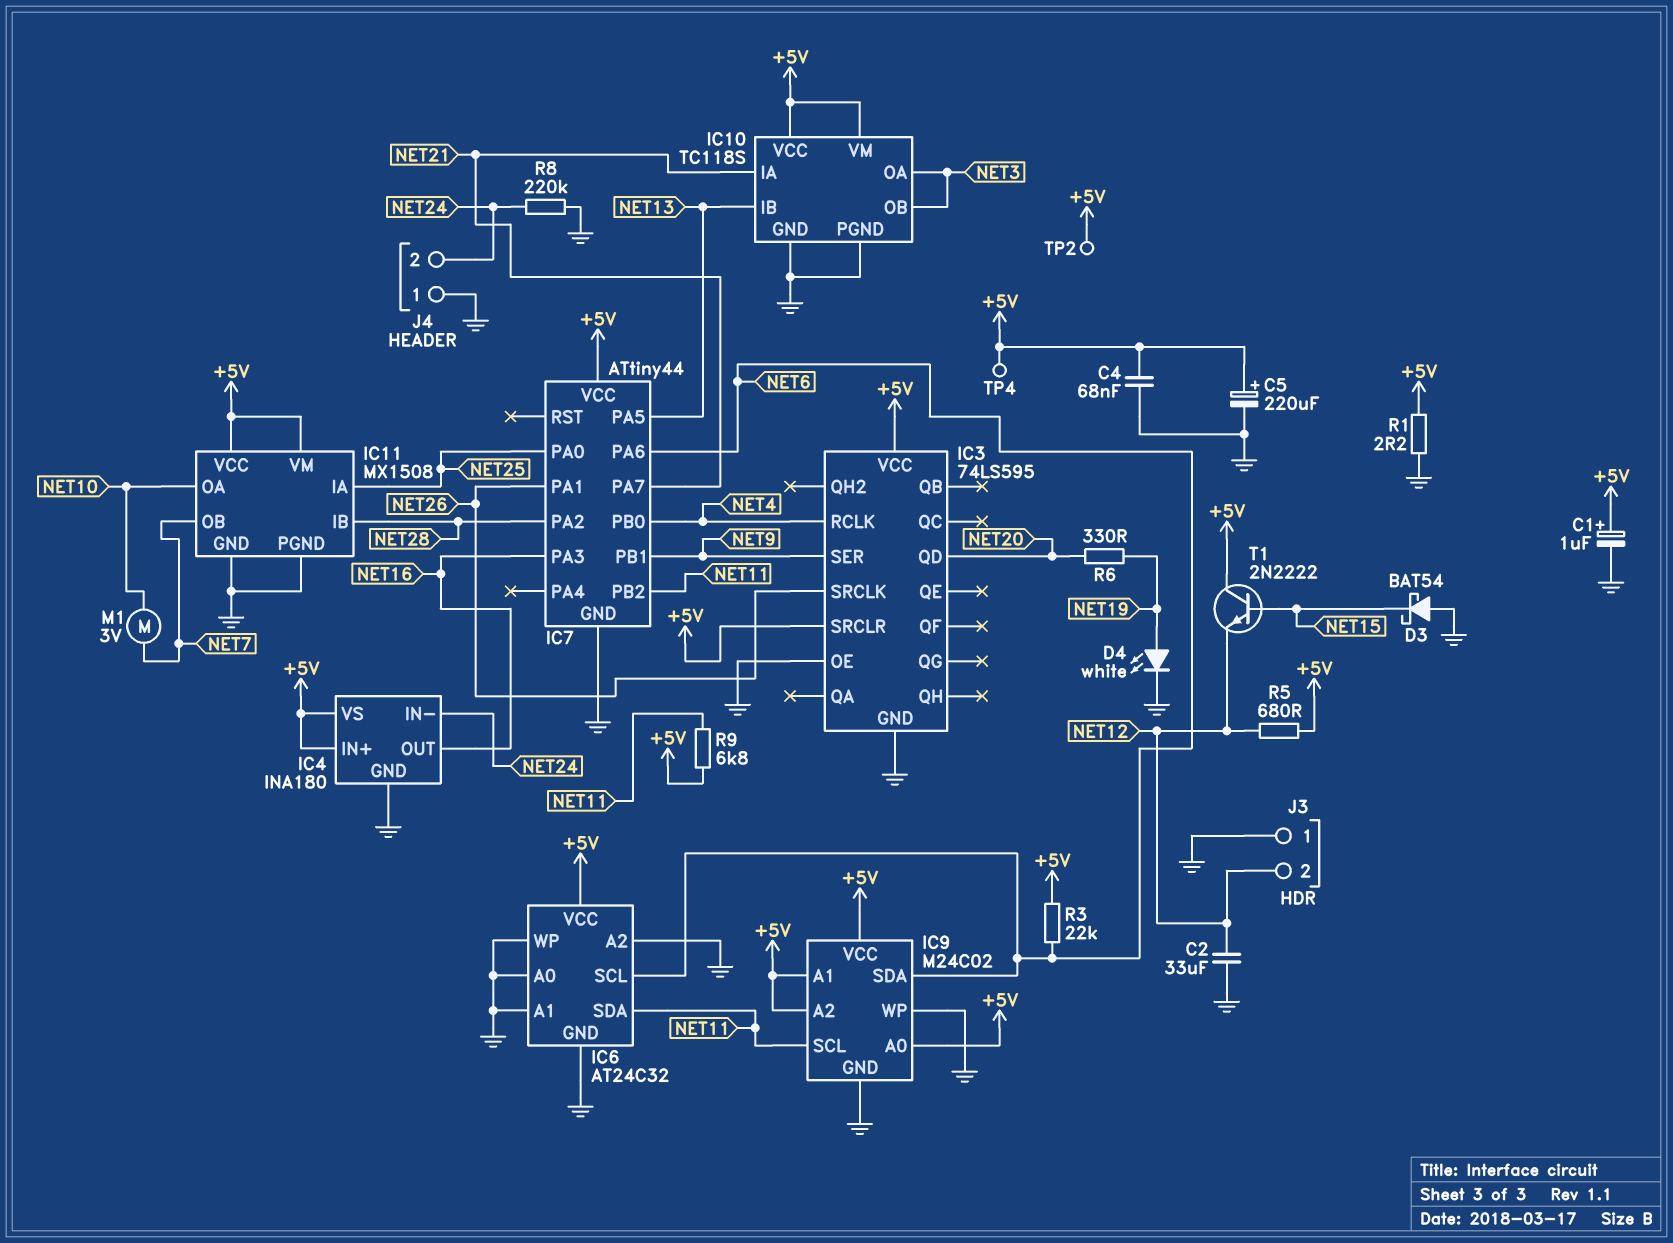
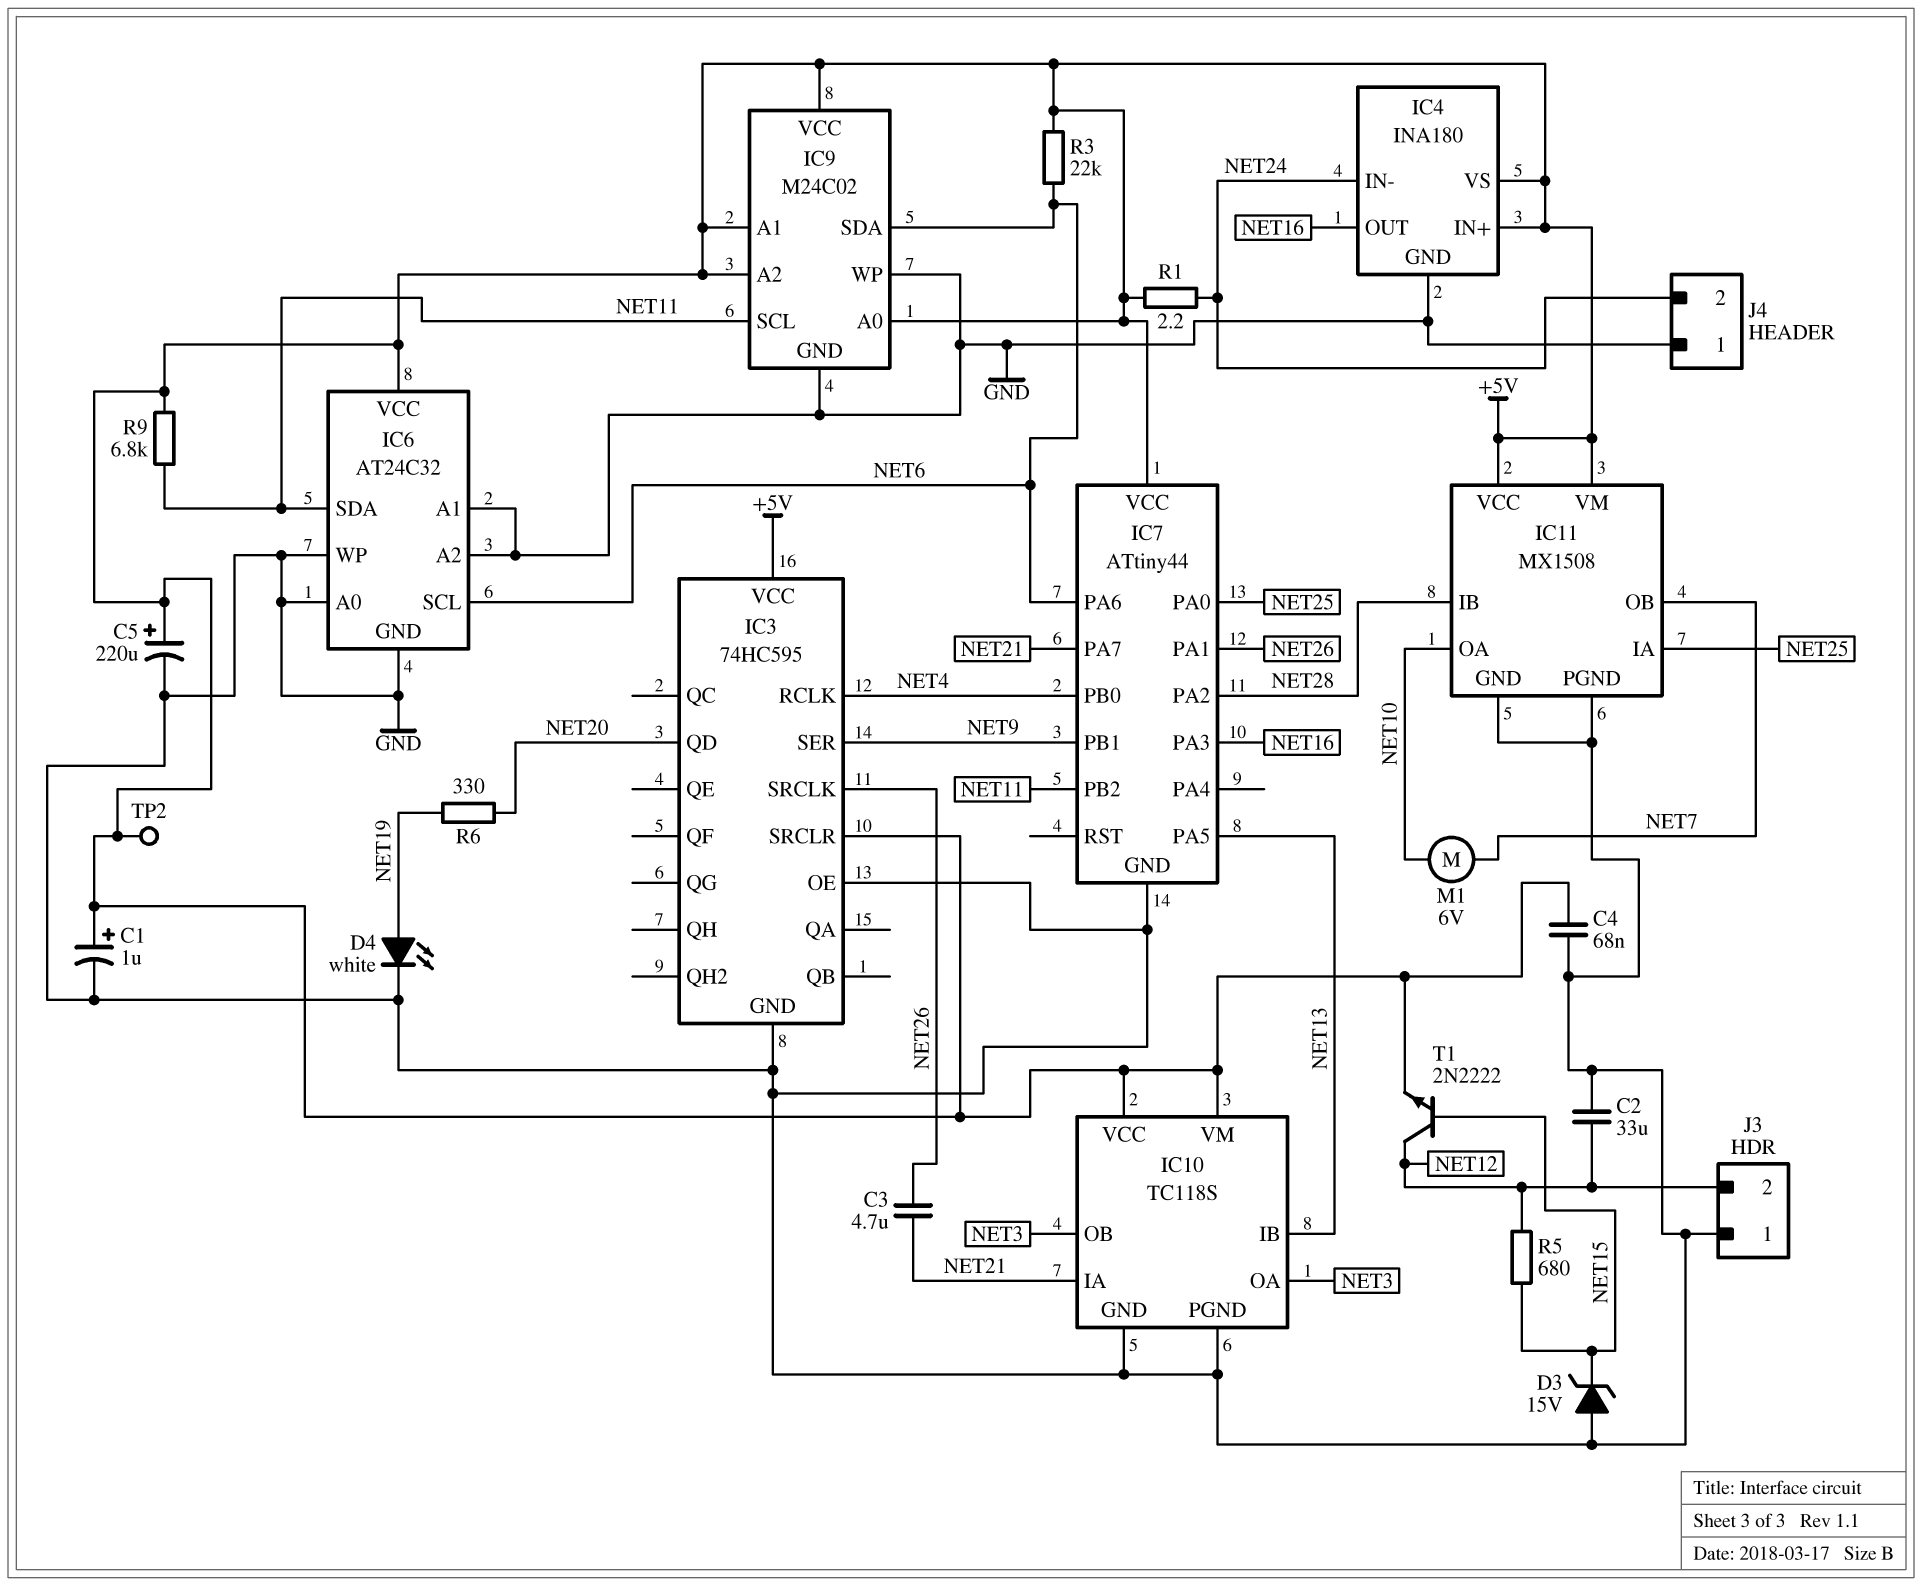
C3: none -> 4.7uF (NET21, NET26)
D3: schottky BAT54 (A GND, K NET15) -> zener 15V (A GND, K NET15)
IC3: 74LS595 -> 74HC595
M1: motor 3V (NET7, NET10) -> motor 6V (NET7, NET10)
R1: 2.2 (+5V, GND) -> 2.2 (+5V, NET24)
R5: 680 (+5V, NET12) -> 680 (NET12, NET15)
R8: 220k (GND, NET24) -> none
T1: NPN 2N2222 (B NET15, C +5V, E NET12) -> NPN 2N2222 (B NET15, C NET12, E +5V)
TP4: test point (+5V) -> none

